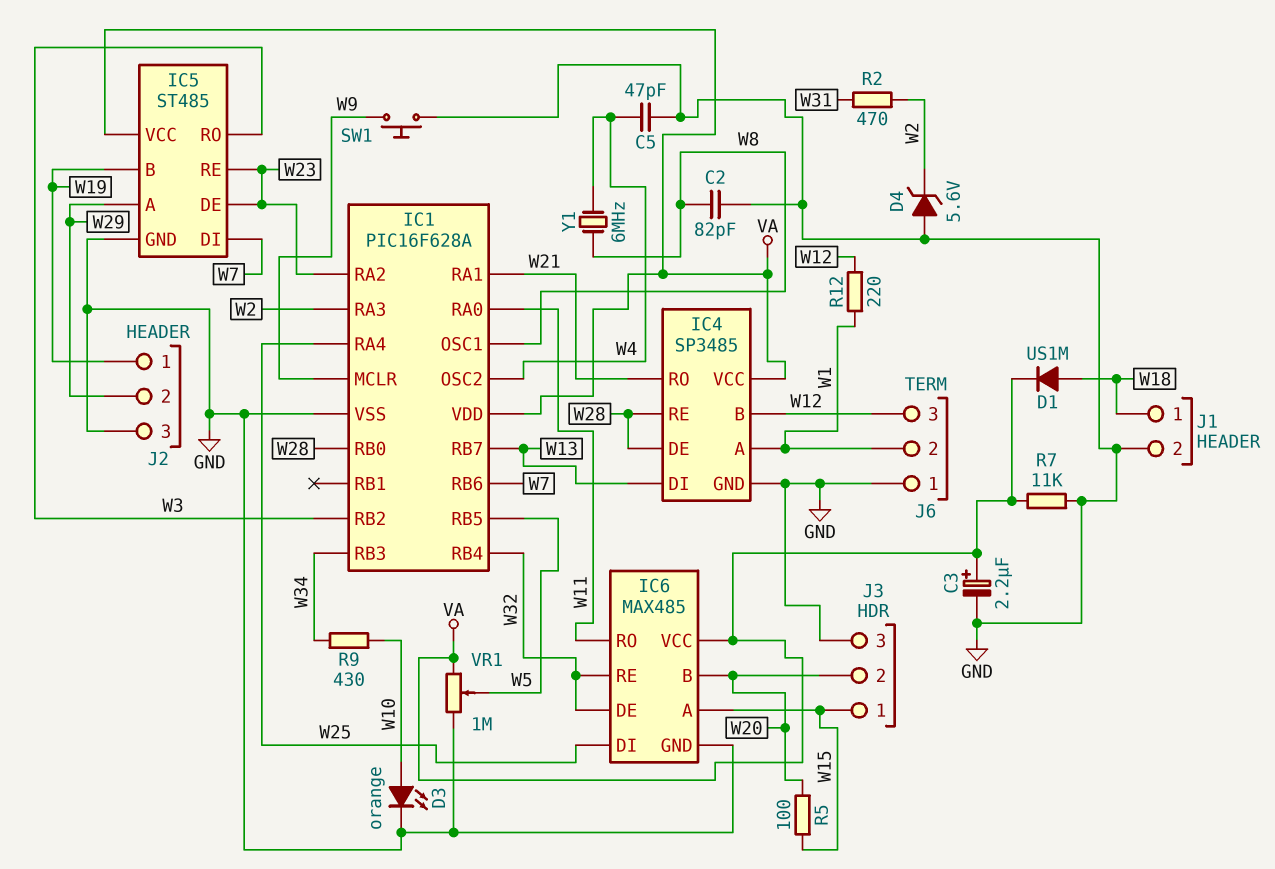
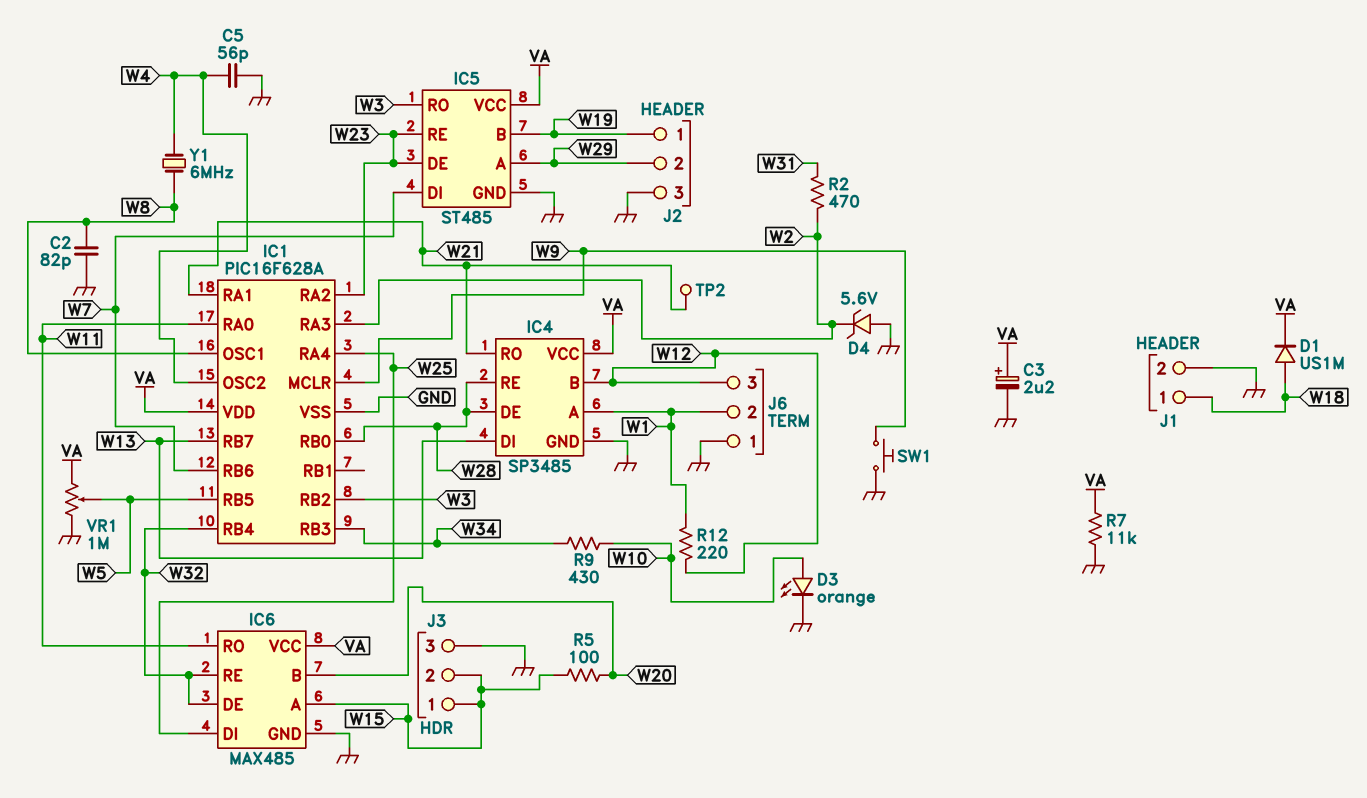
C5: 47pF (GND, W4) -> 56pF (GND, W4)
J3 pin 2: W20 -> W15
TP2: none -> test point (W21)

